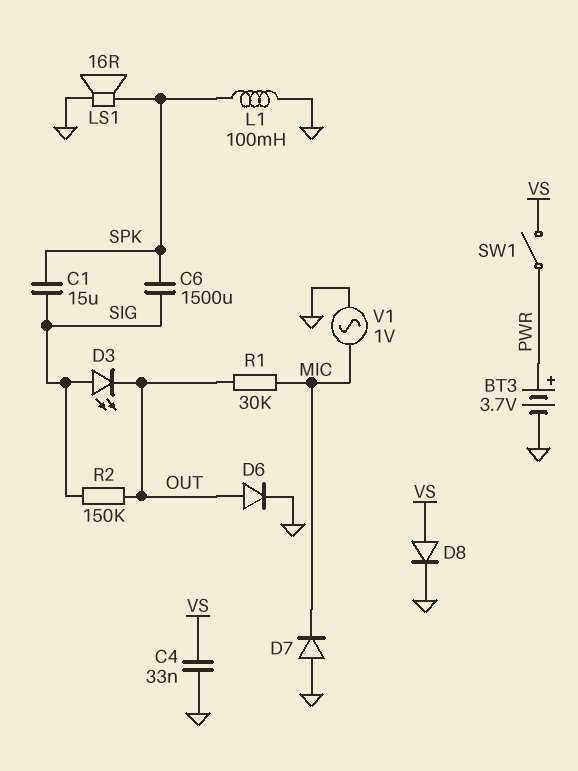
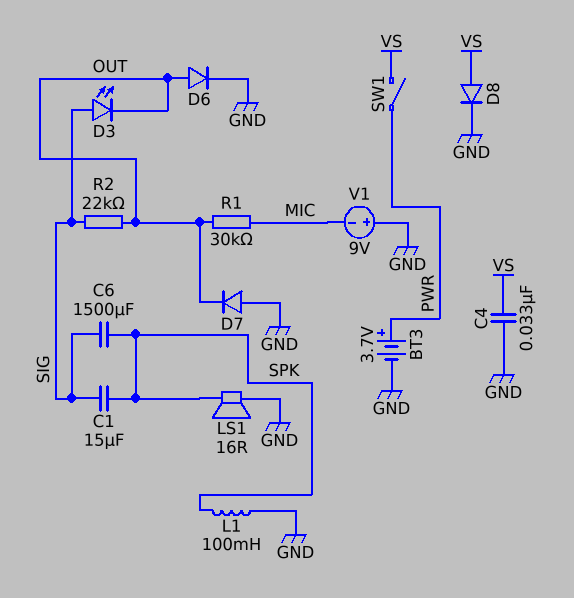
D7: diode (A GND, K MIC) -> diode (A GND, K OUT)
R2: 150k (OUT, SIG) -> 22k (OUT, SIG)
V1: AC 1V (GND, MIC) -> 9V (plus GND, minus MIC)

